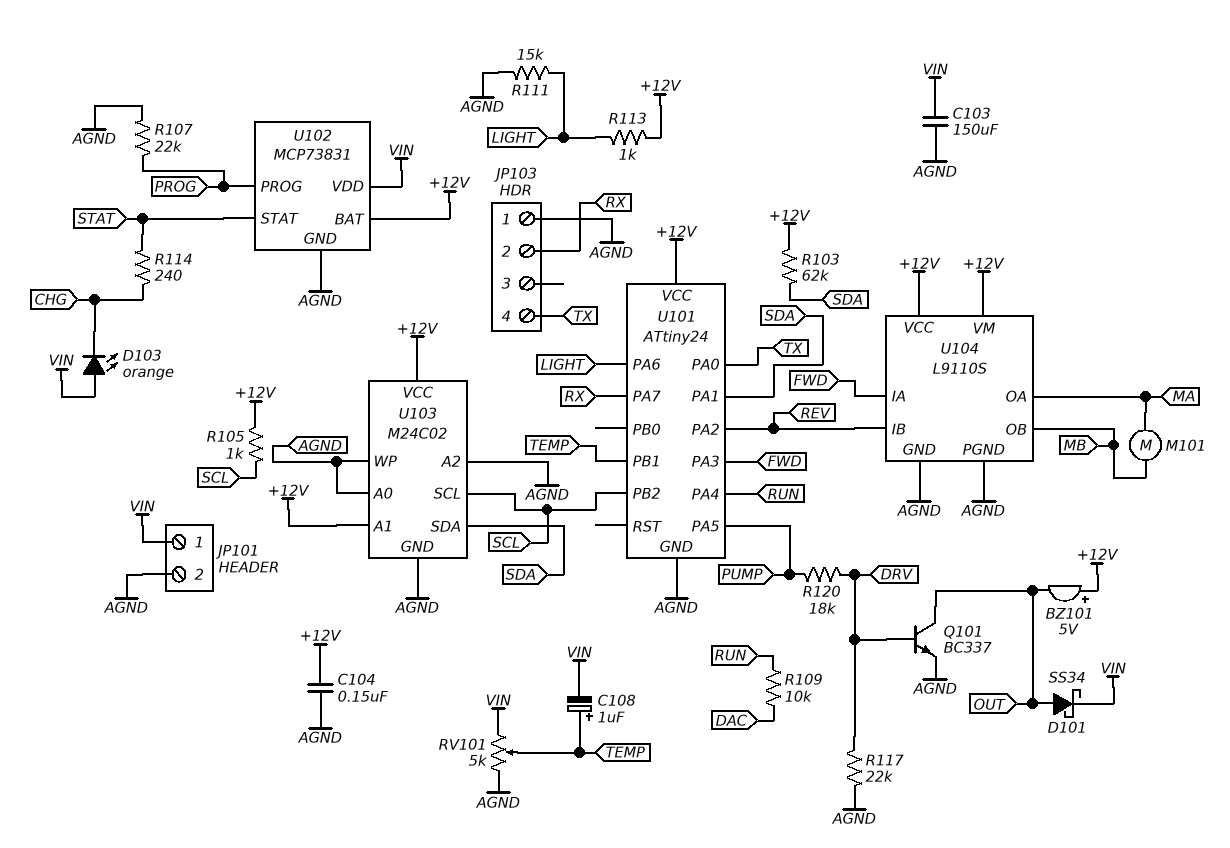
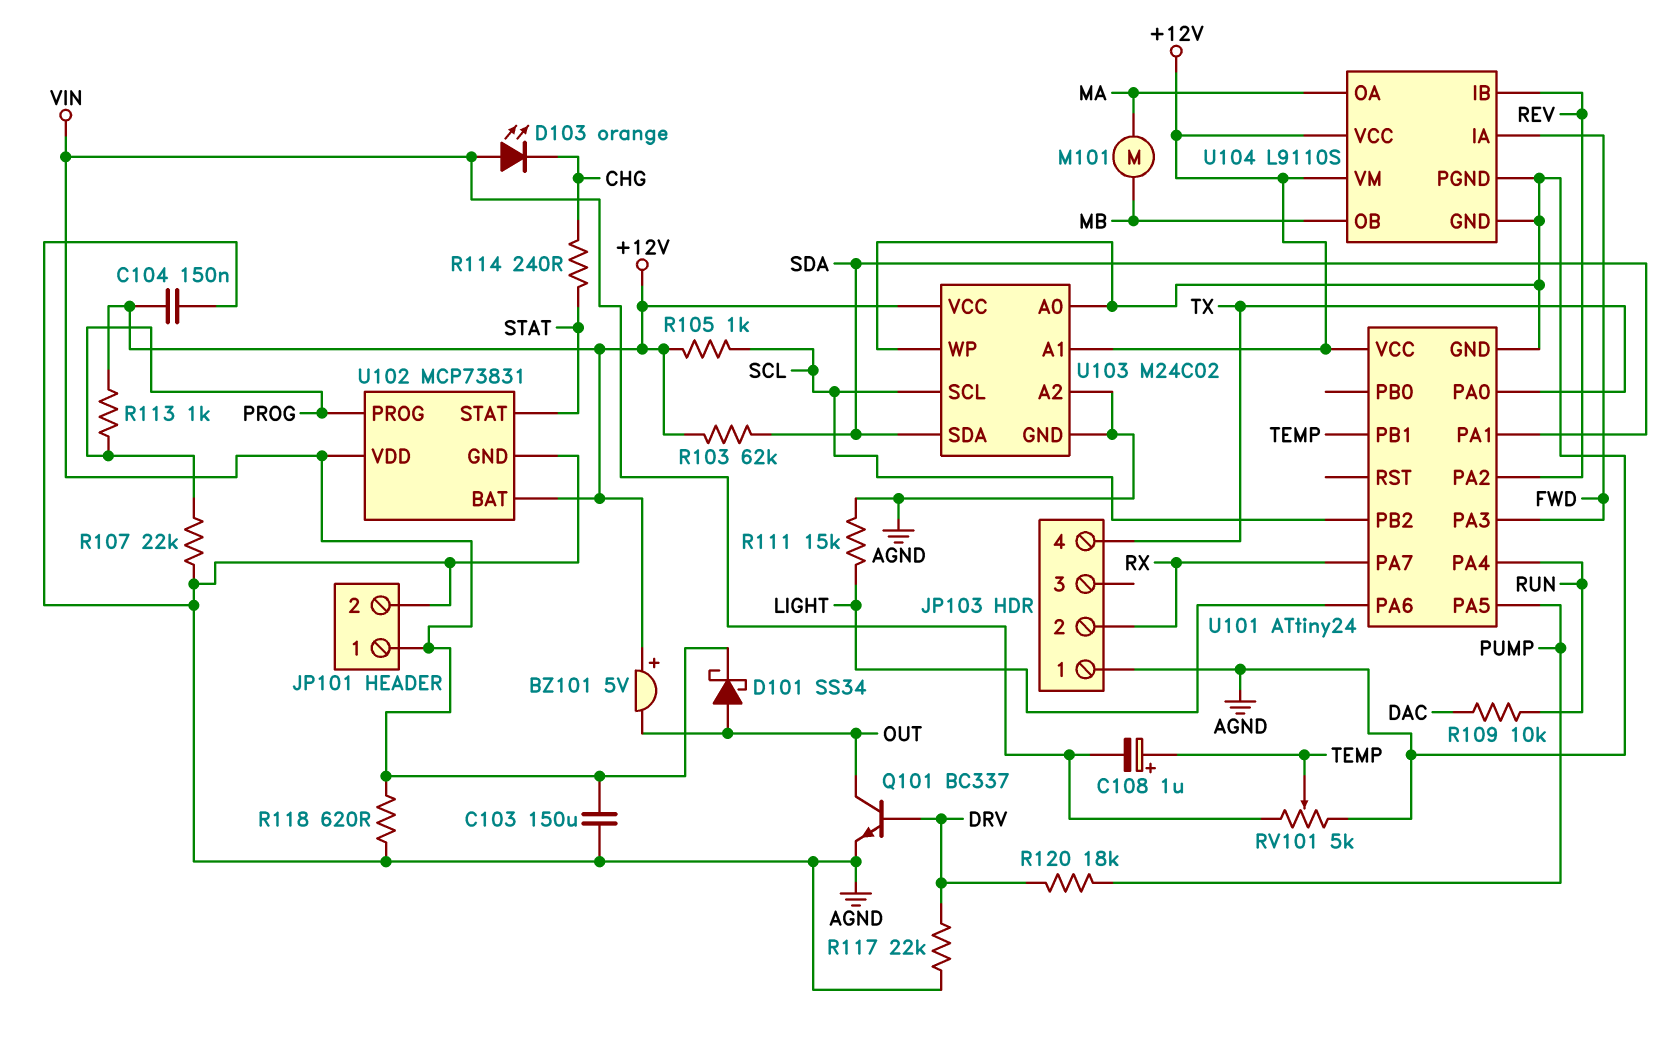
R113: 1k (+12V, LIGHT) -> 1k (+12V, PROG)
R118: none -> 620 (AGND, VIN)

